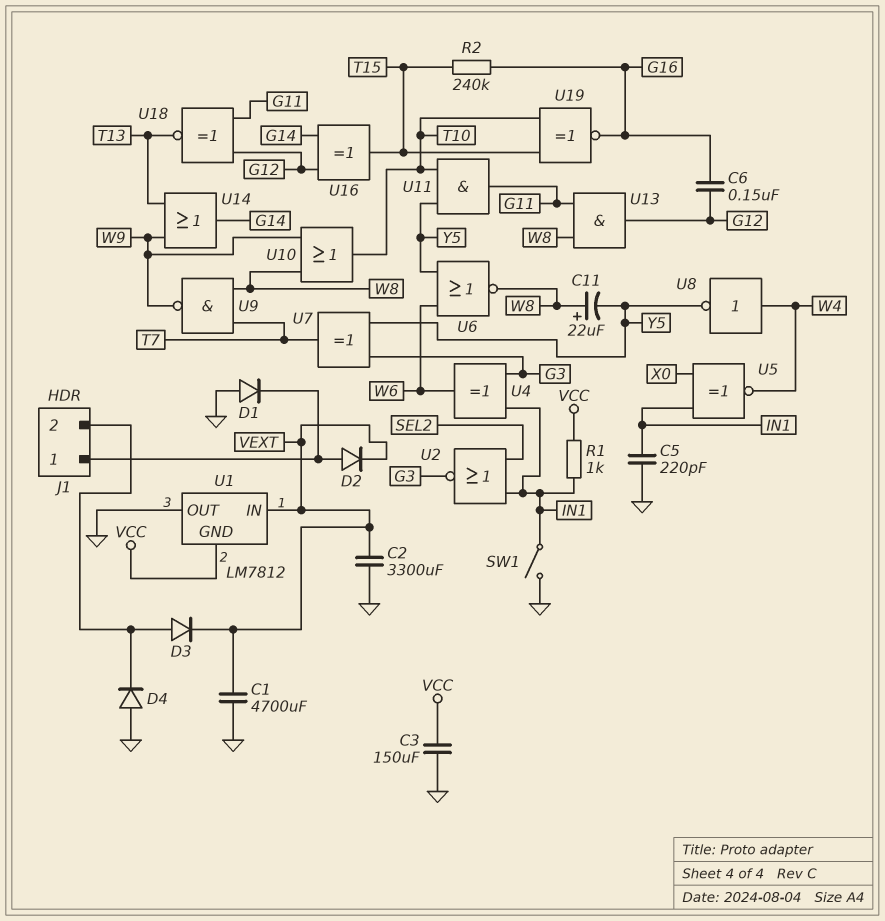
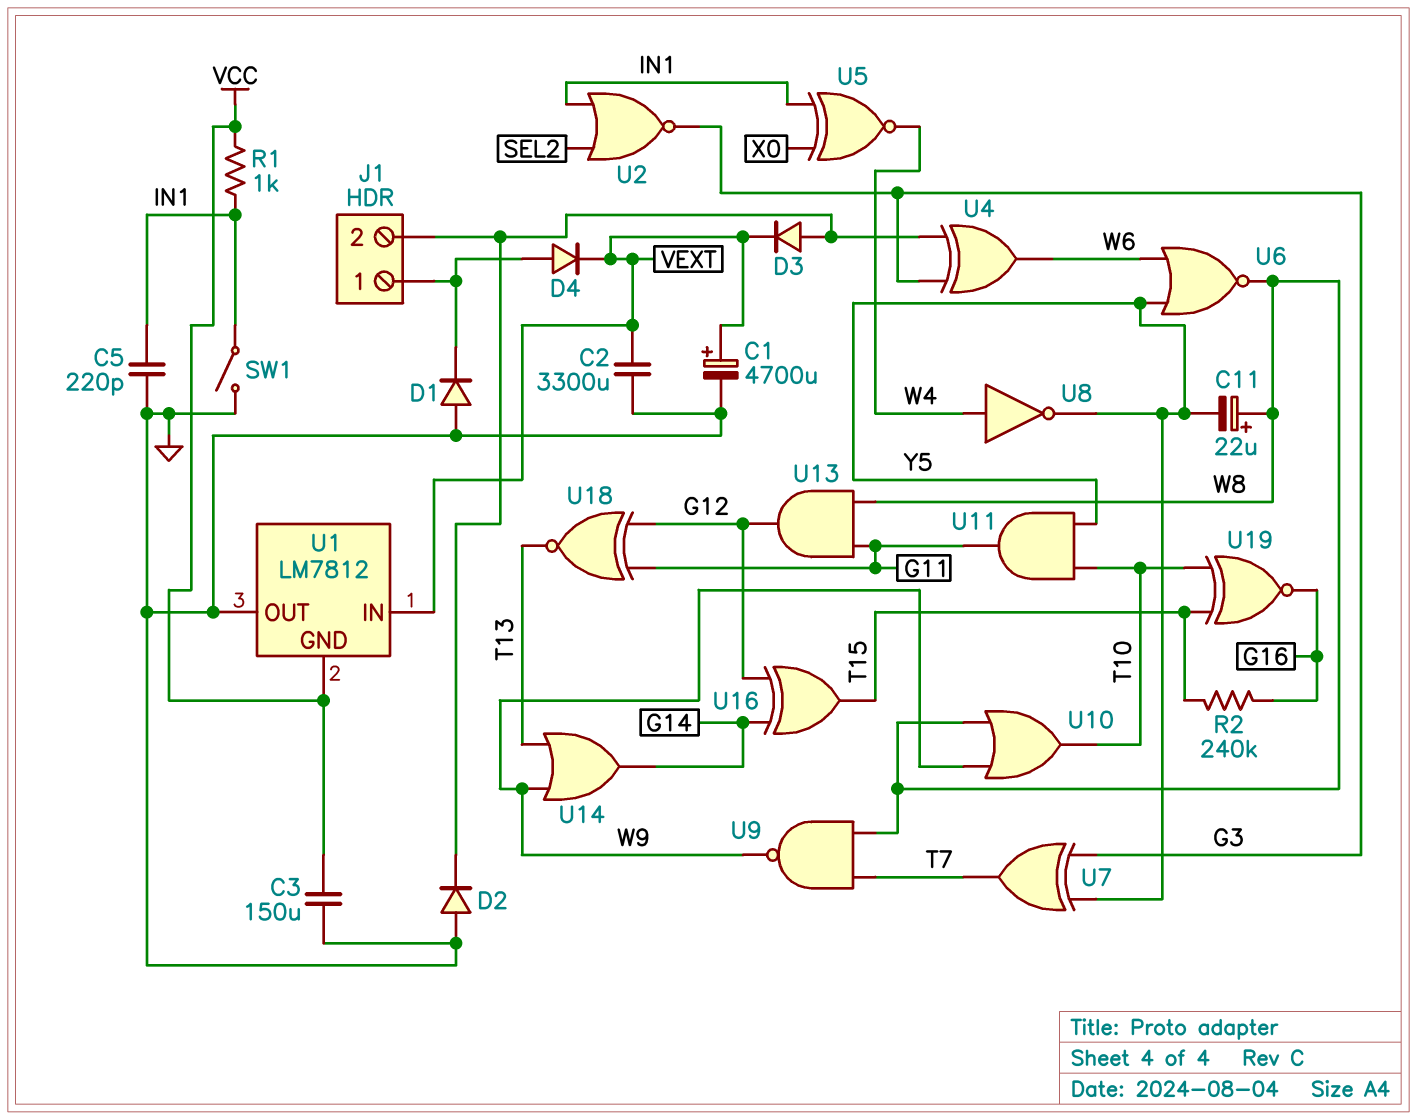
C1: 4700uF (GND, VEXT) -> 4700uF (plus VEXT, minus GND)
C6: 150nF (G12, G16) -> none
D2: diode (A J1/1, K VEXT) -> diode (A GND, K J1/2)
D4: diode (A GND, K J1/2) -> diode (A J1/1, K VEXT)
U4: XOR (in G3, in IN1, out W6) -> XOR (in G3, in J1/2, out W6)

